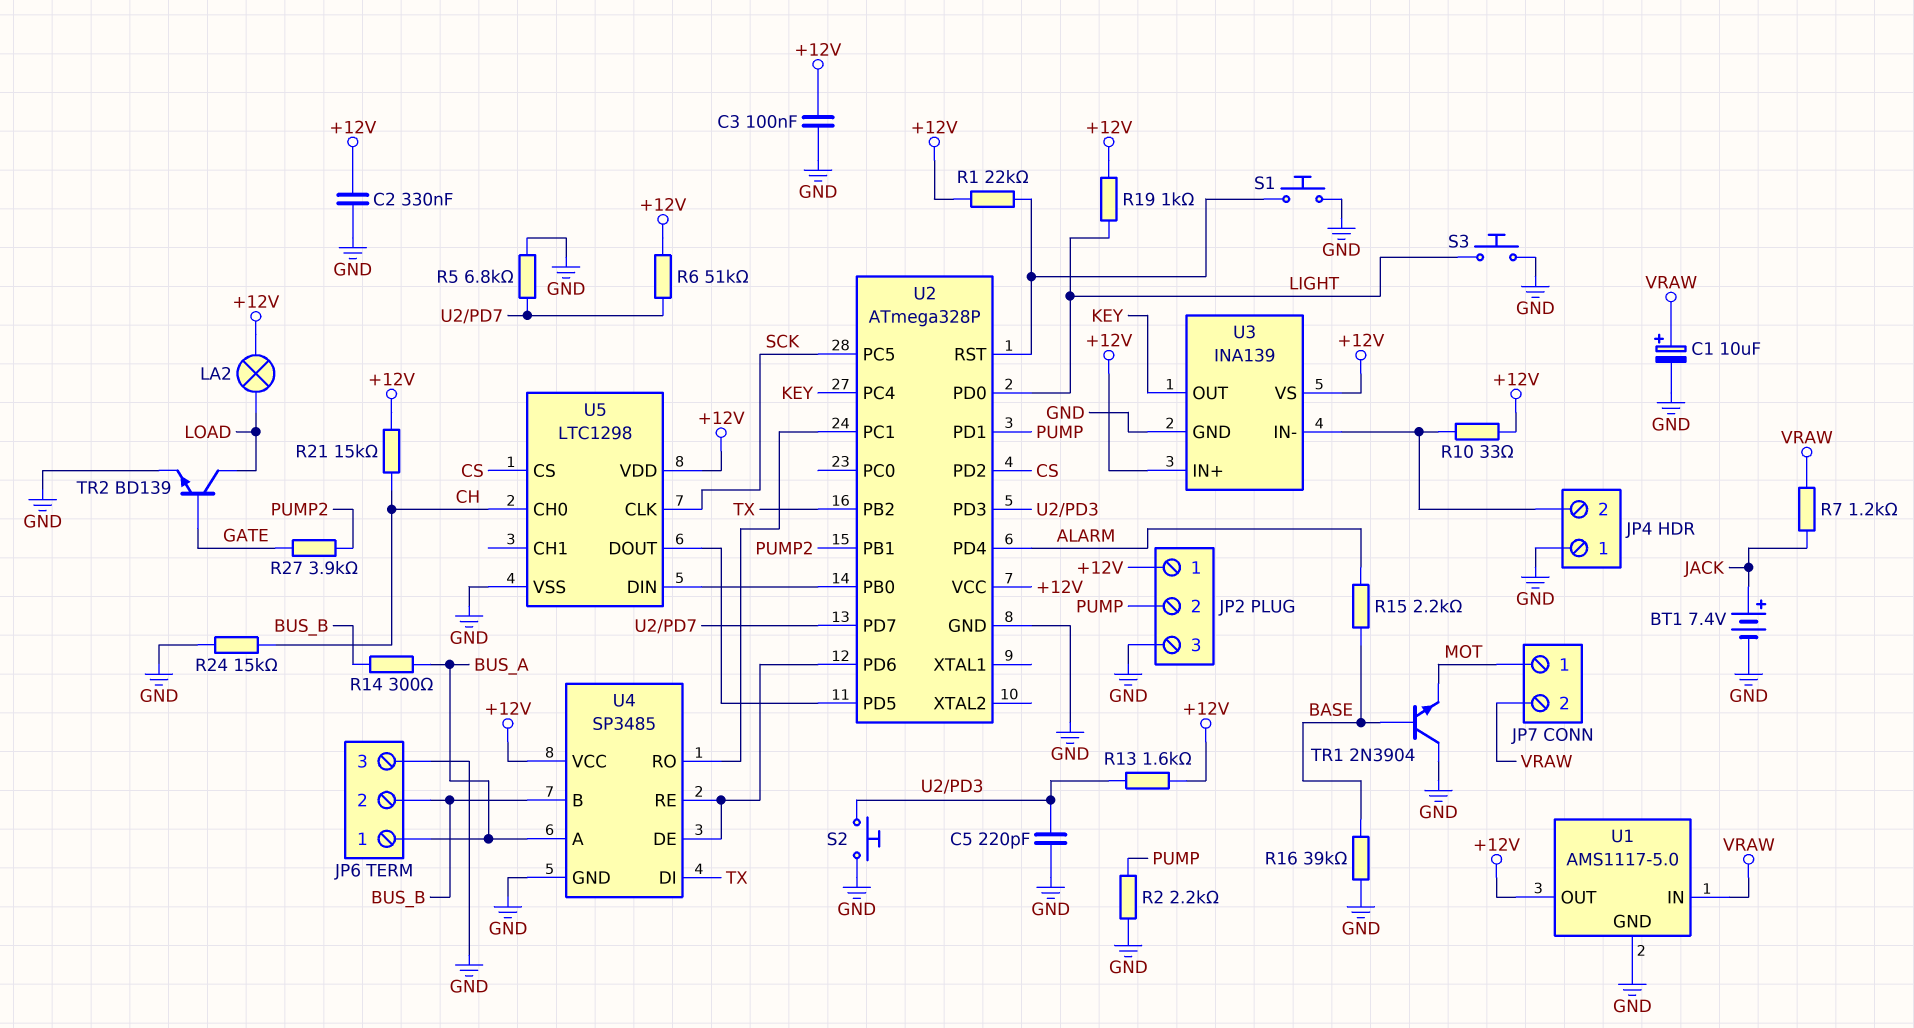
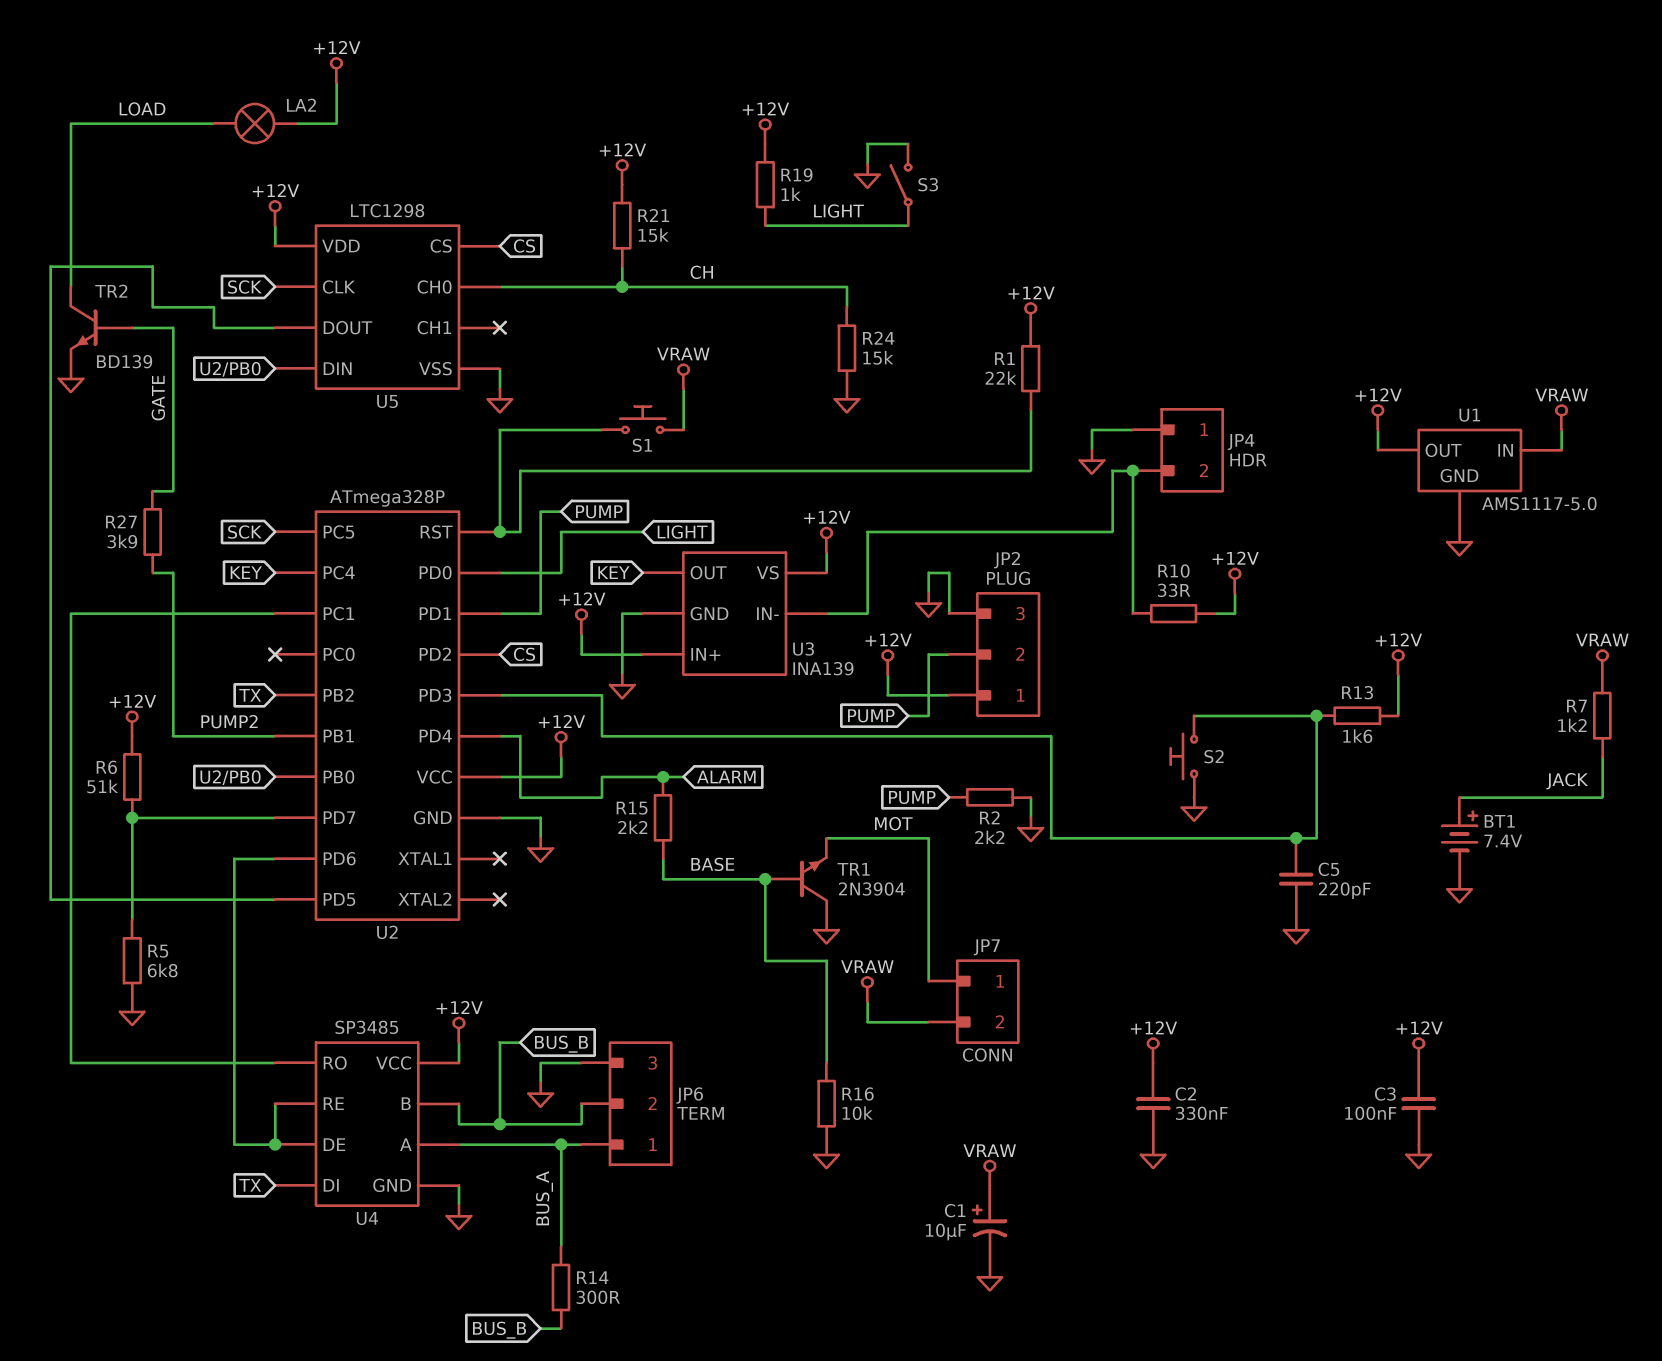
R16: 39k (BASE, GND) -> 10k (BASE, GND)
S1: button (GND, U2/RST) -> button (U2/RST, VRAW)
S3: button (GND, LIGHT) -> switch (GND, LIGHT)

